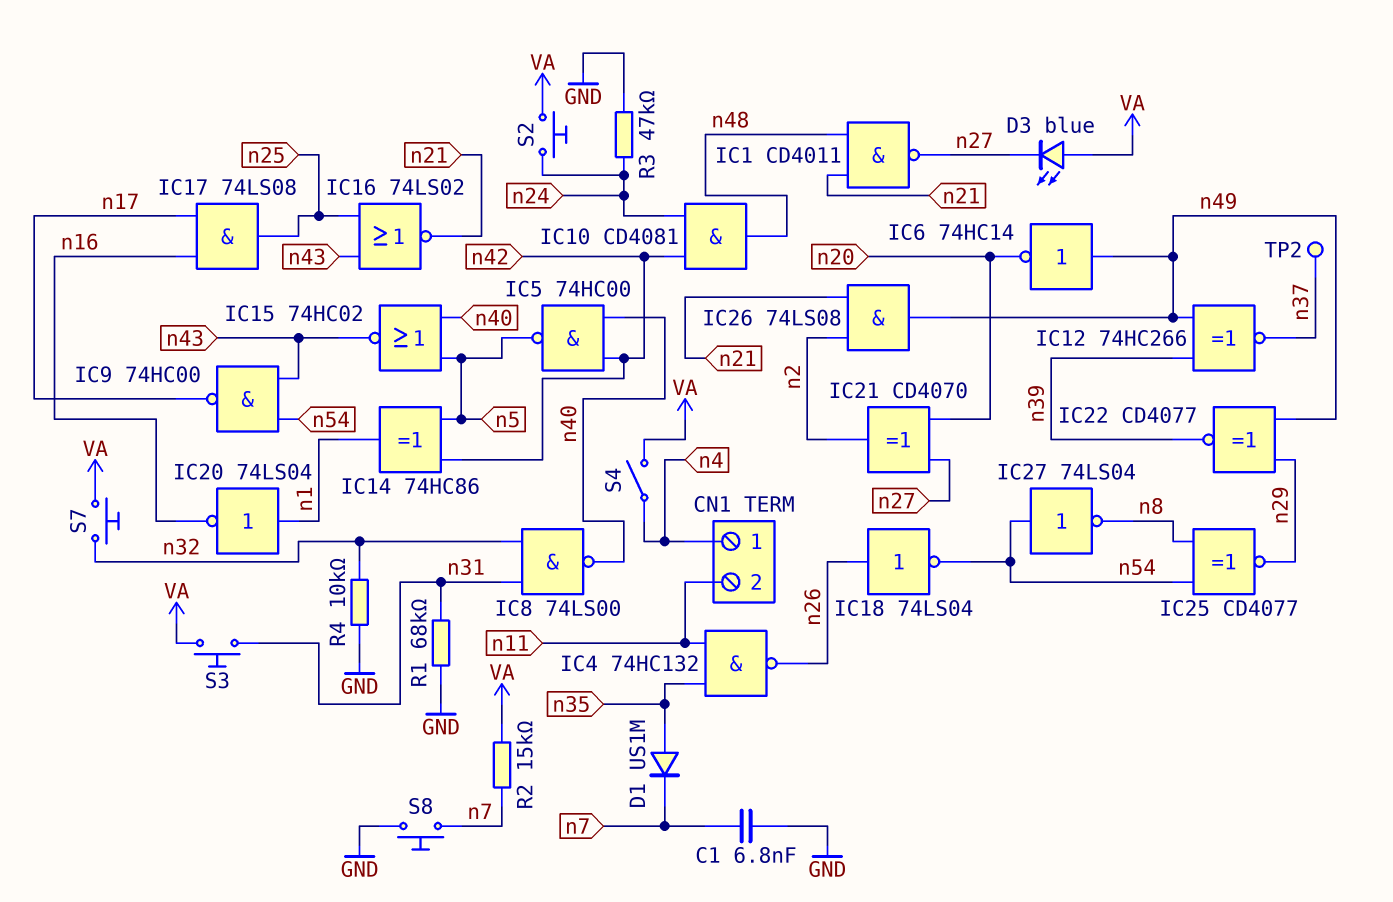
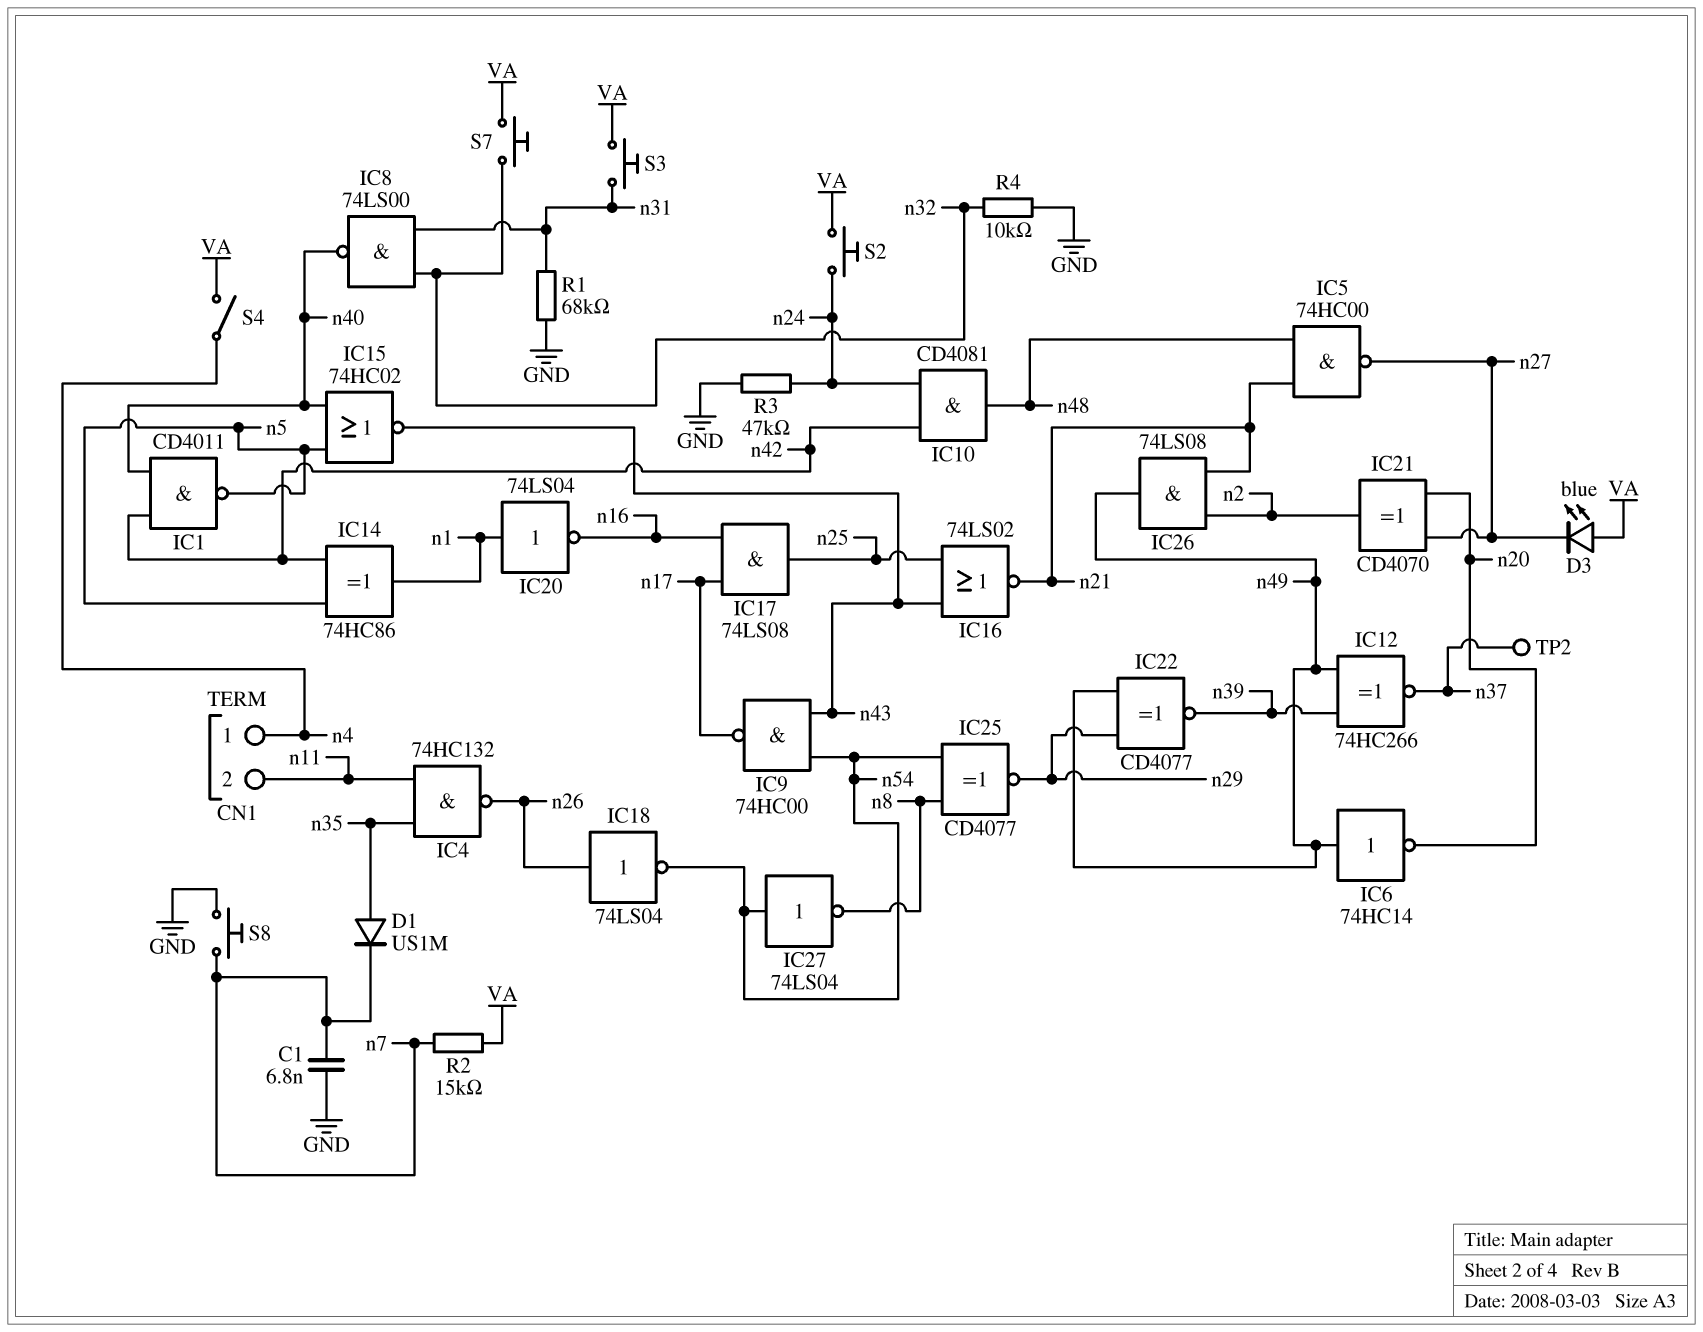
IC1: NAND CD4011 (in n21, in n48, out n27) -> NAND CD4011 (in n40, in n42, out n5)
IC5: NAND 74HC00 (in n40, in n42, out n5) -> NAND 74HC00 (in n21, in n48, out n27)

